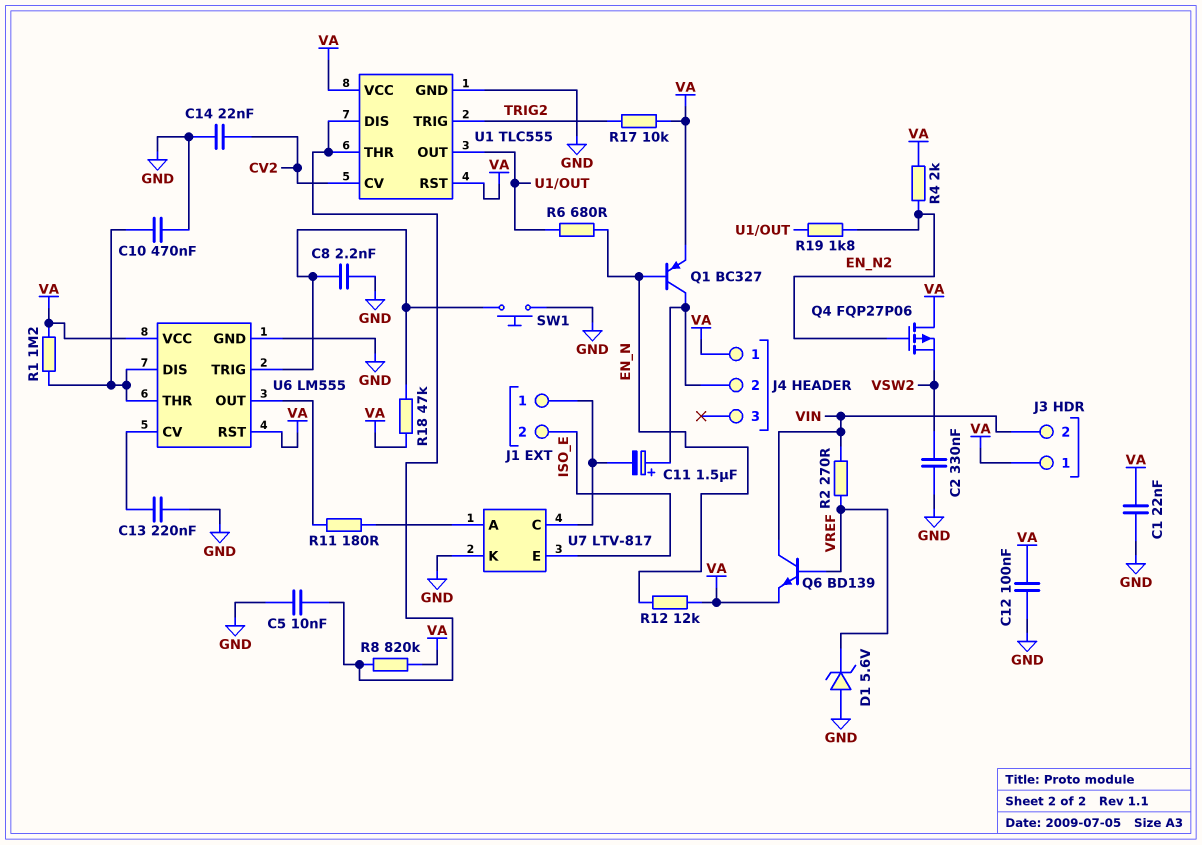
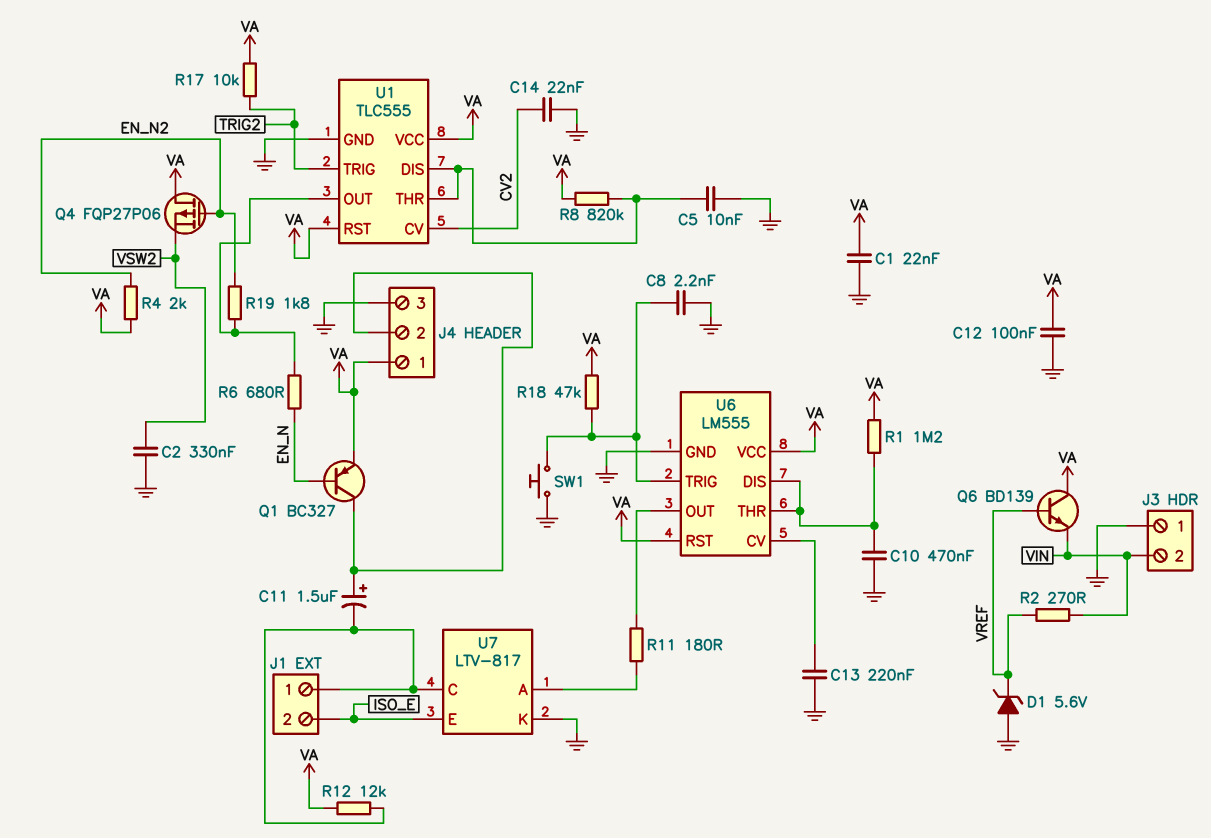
J3 pin 1: VA -> GND
J4 pin 3: none -> GND
Q6: NPN BD139 (B VREF, C VIN, E VA) -> NPN BD139 (B VREF, C VA, E VIN)
R12: 12k (EN_N, VA) -> 12k (J1/1, VA)

